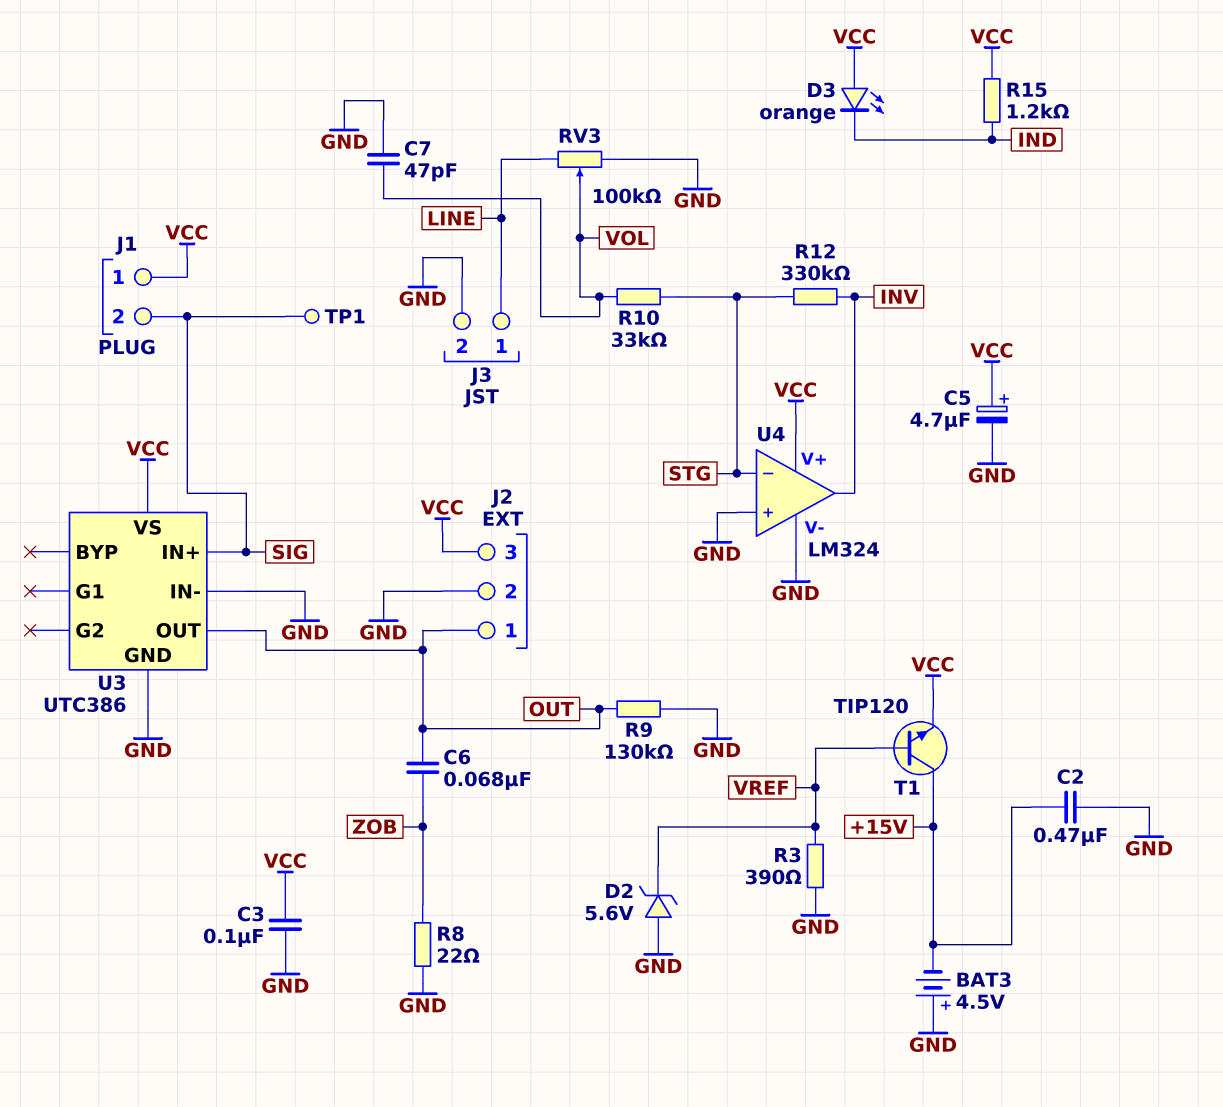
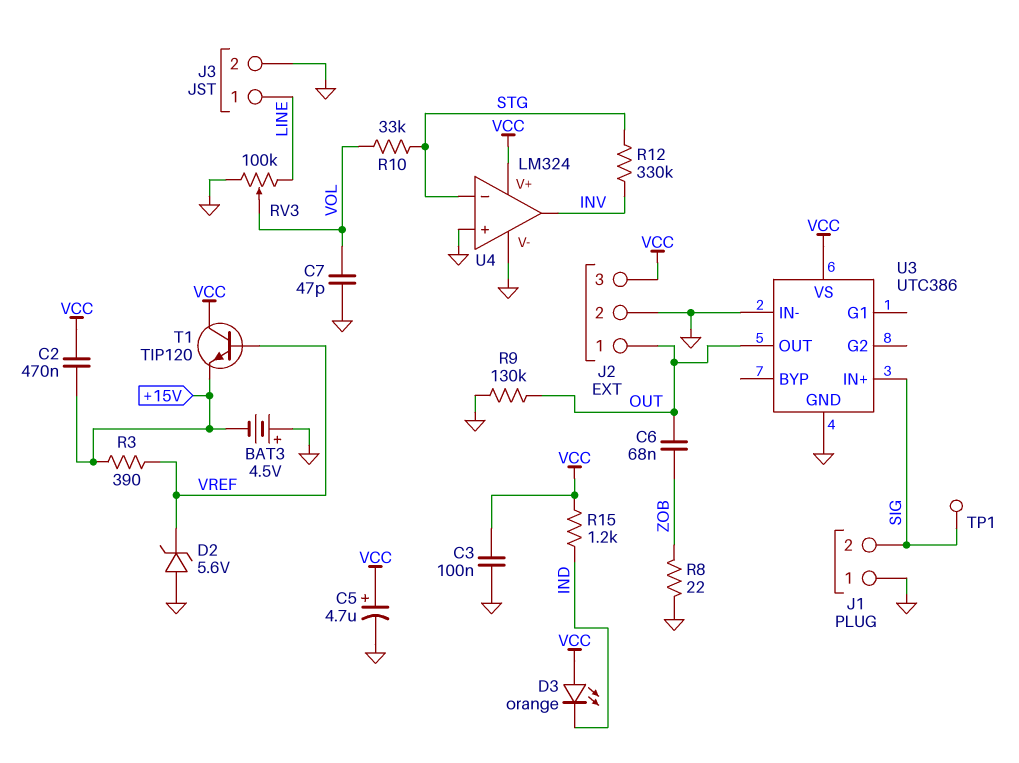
C2: 470nF (+15V, GND) -> 470nF (+15V, VCC)
J1 pin 1: VCC -> GND
R3: 390 (GND, VREF) -> 390 (+15V, VREF)
T1: NPN TIP120 (B VREF, C +15V, E VCC) -> NPN TIP120 (B VREF, C VCC, E +15V)

